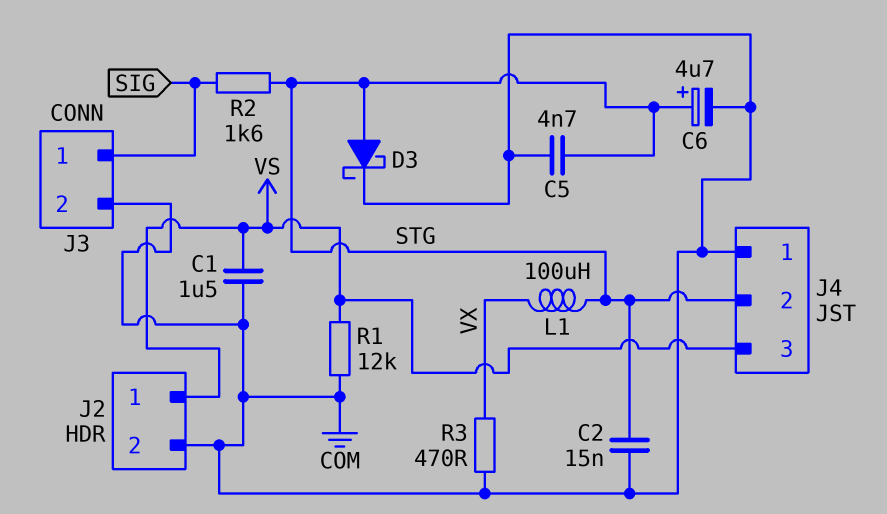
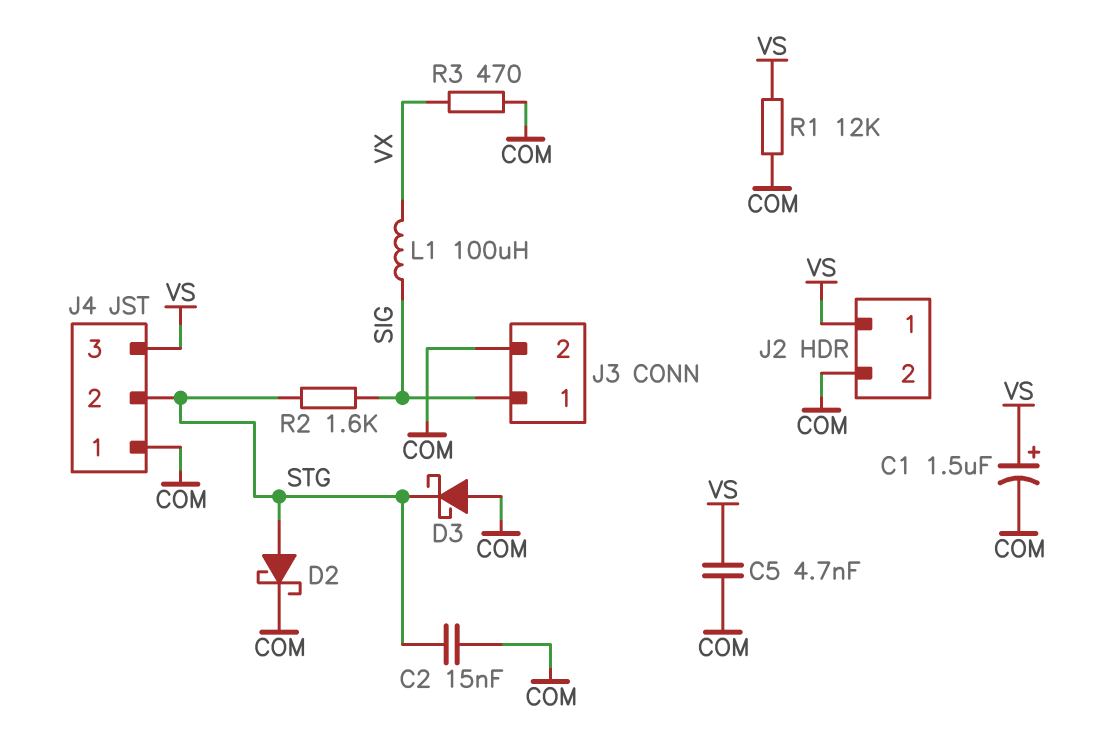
C1: 1.5uF (COM, VS) -> 1.5uF (plus VS, minus COM)
C5: 4.7nF (COM, STG) -> 4.7nF (COM, VS)
C6: 4.7uF (plus STG, minus COM) -> none
D2: none -> schottky (A STG, K COM)
D3: schottky (A STG, K COM) -> schottky (A COM, K STG)
L1: 100uH (STG, VX) -> 100uH (SIG, VX)

